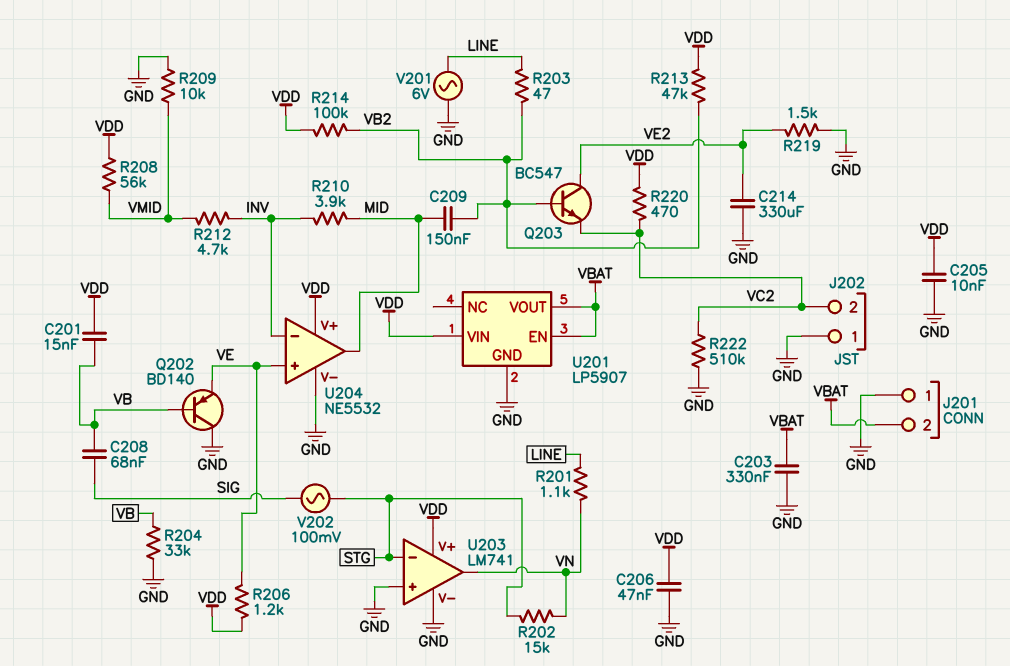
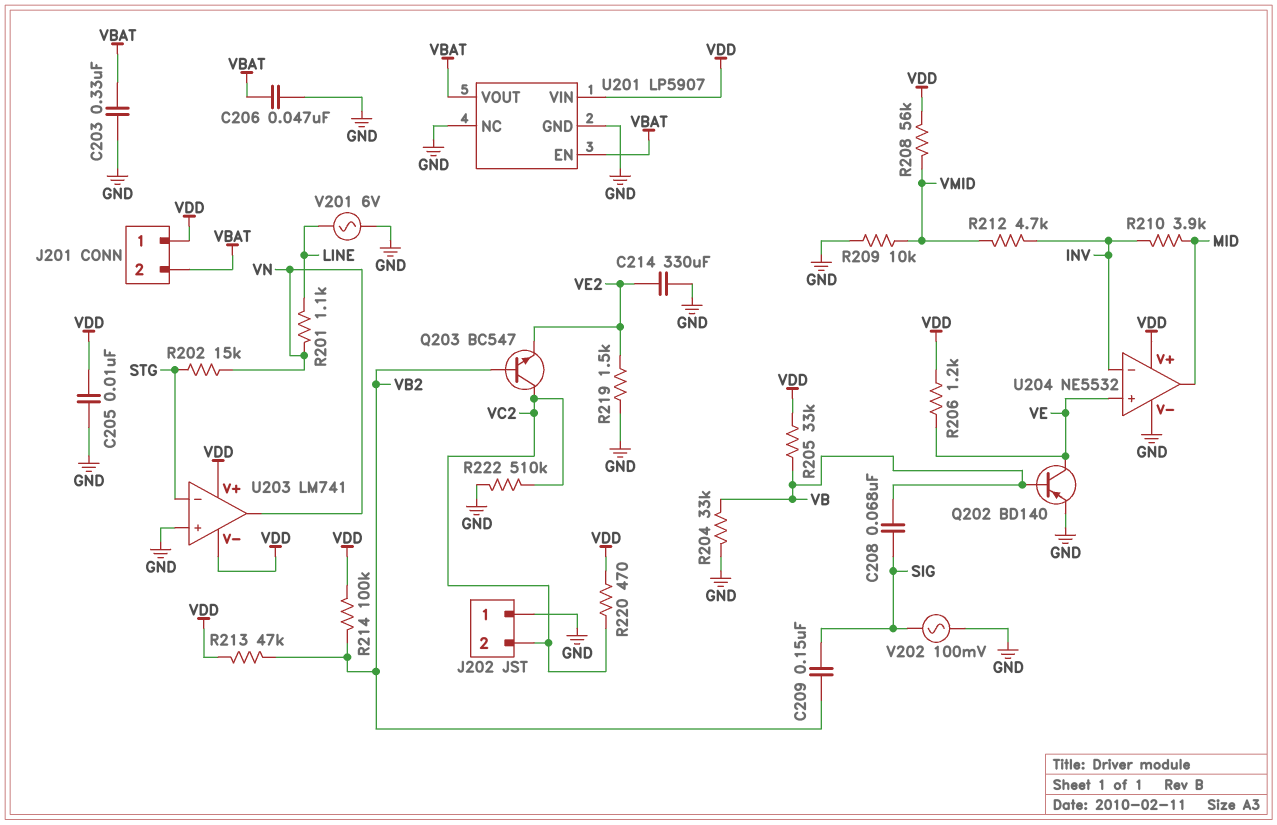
C201: 15nF (VB, VDD) -> none
C206: 47nF (GND, VDD) -> 47nF (GND, VBAT)
C209: 150nF (MID, VB2) -> 150nF (SIG, VB2)
J201 pin 1: GND -> VDD
Q202: PNP BD140 (B VB, C GND, E VE) -> PNP BD140 (B VB, C VE, E GND)
Q203: NPN BC547 (B VB2, C VE2, E VC2) -> NPN BC547 (B VB2, C VC2, E VE2)
R203: 47 (LINE, VB2) -> none
R205: none -> 33k (VB, VDD)
U201 pin NC: none -> GND
U203 pin V-: GND -> VDD
V202: AC 100mV (SIG, STG) -> AC 100mV (GND, SIG)

